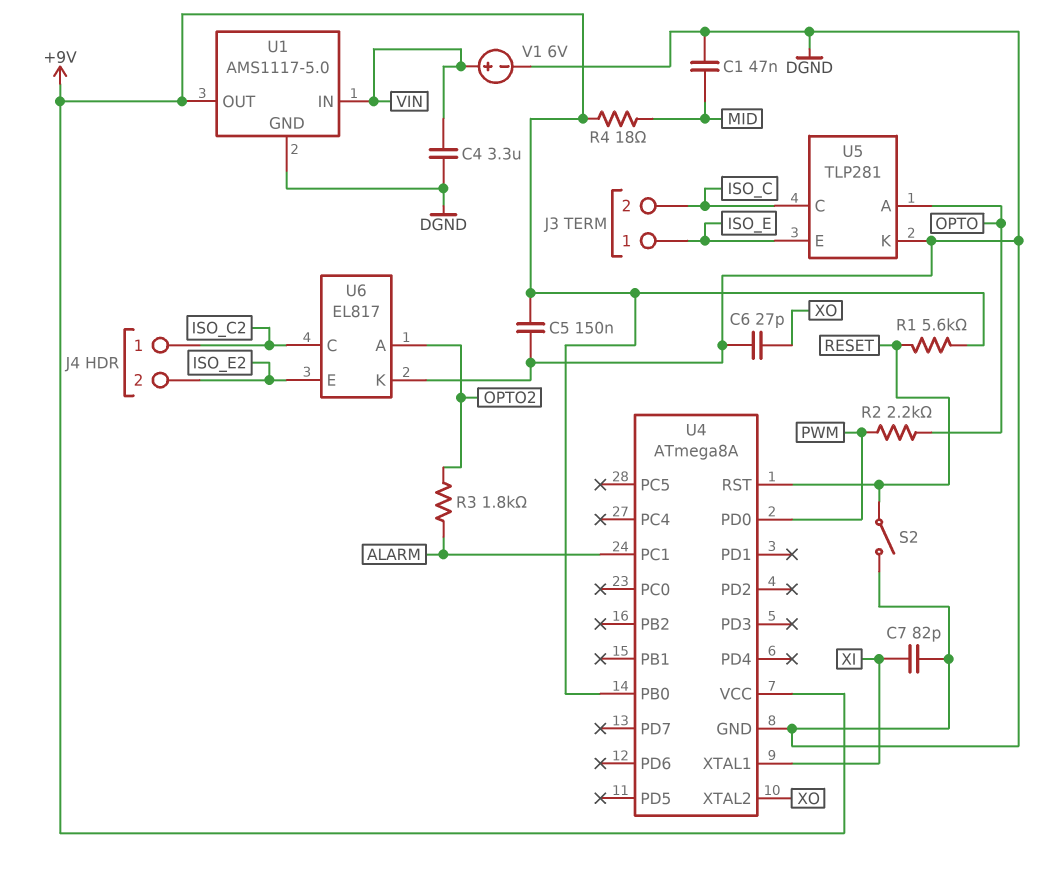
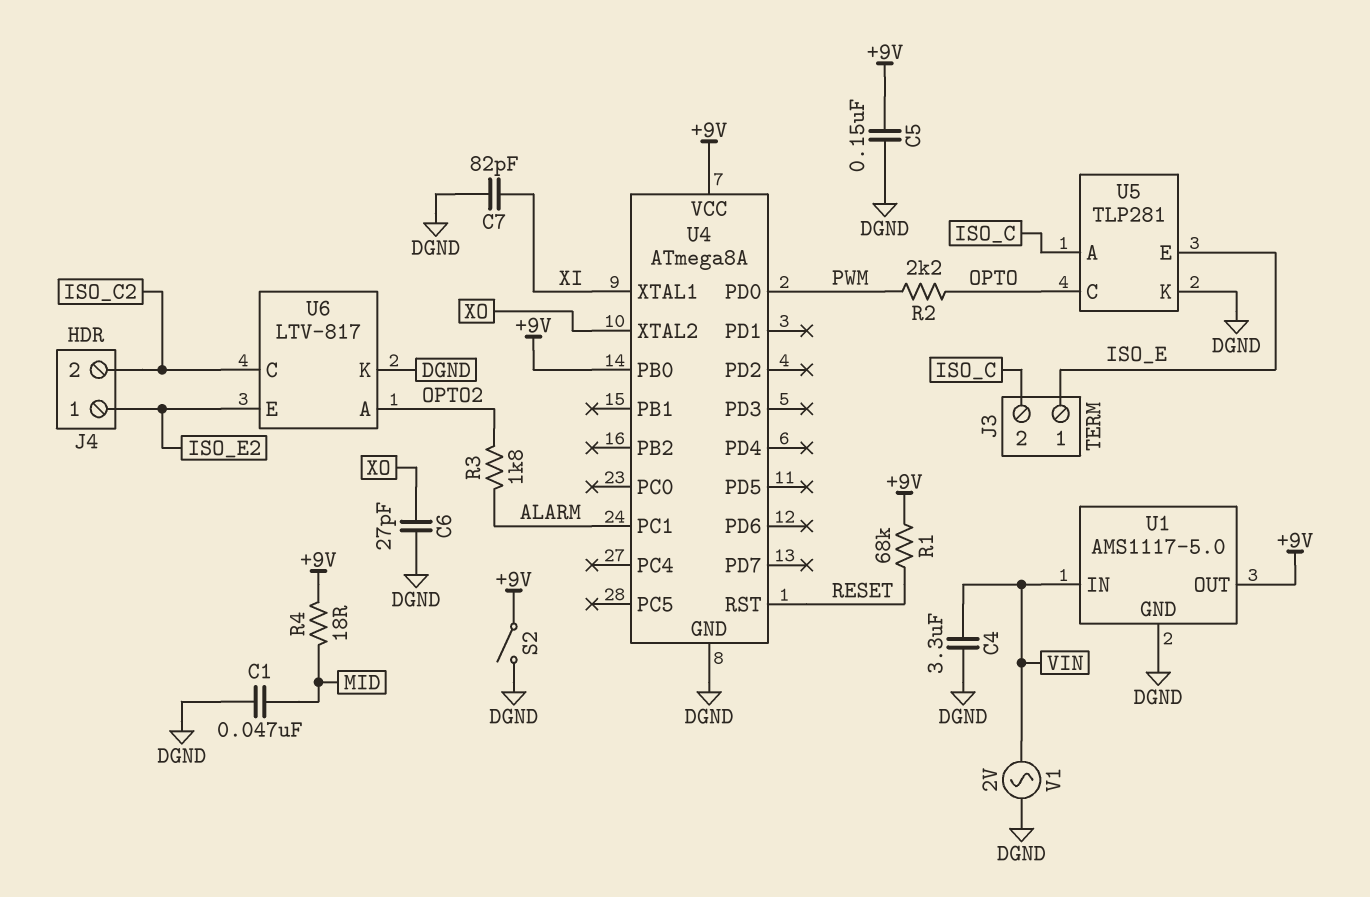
J4 pin 1: ISO_C2 -> ISO_E2
J4 pin 2: ISO_E2 -> ISO_C2
R1: 5.6k (+9V, RESET) -> 68k (+9V, RESET)
S2: switch (DGND, RESET) -> switch (+9V, DGND)
U5 pin A: OPTO -> ISO_C
U5 pin C: ISO_C -> OPTO
U6: EL817 -> LTV-817
V1: 6V (plus VIN, minus DGND) -> AC 2V (DGND, VIN)

